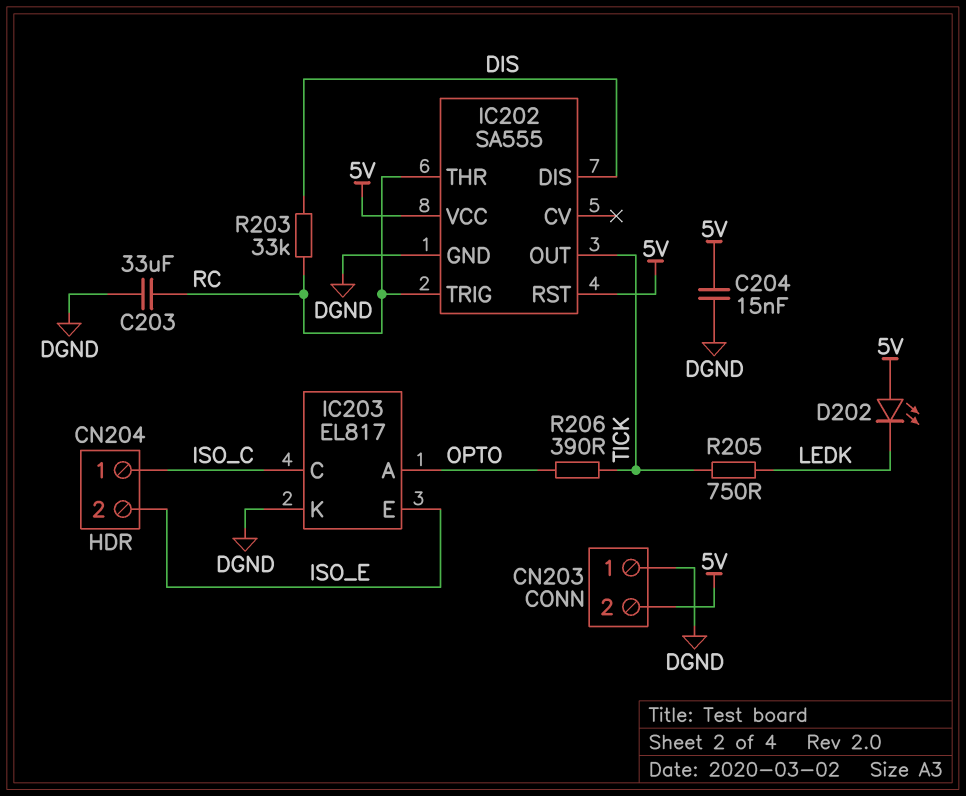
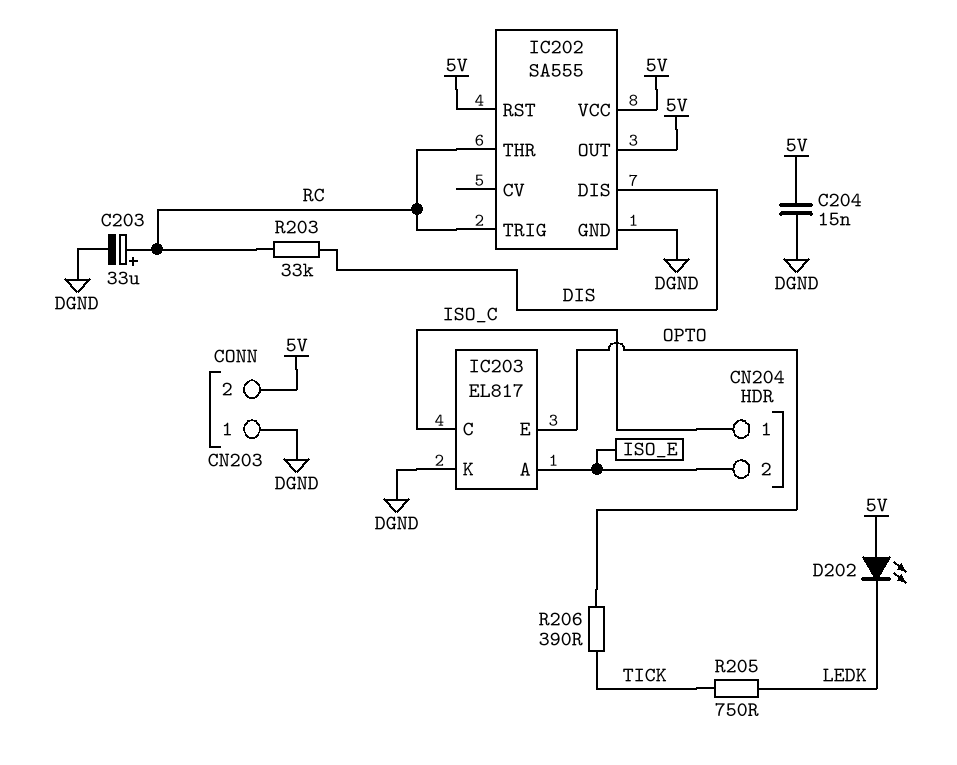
C203: 33uF (DGND, RC) -> 33uF (plus RC, minus DGND)
IC202 pin OUT: TICK -> 5V
IC203 pin A: OPTO -> ISO_E
IC203 pin E: ISO_E -> OPTO

